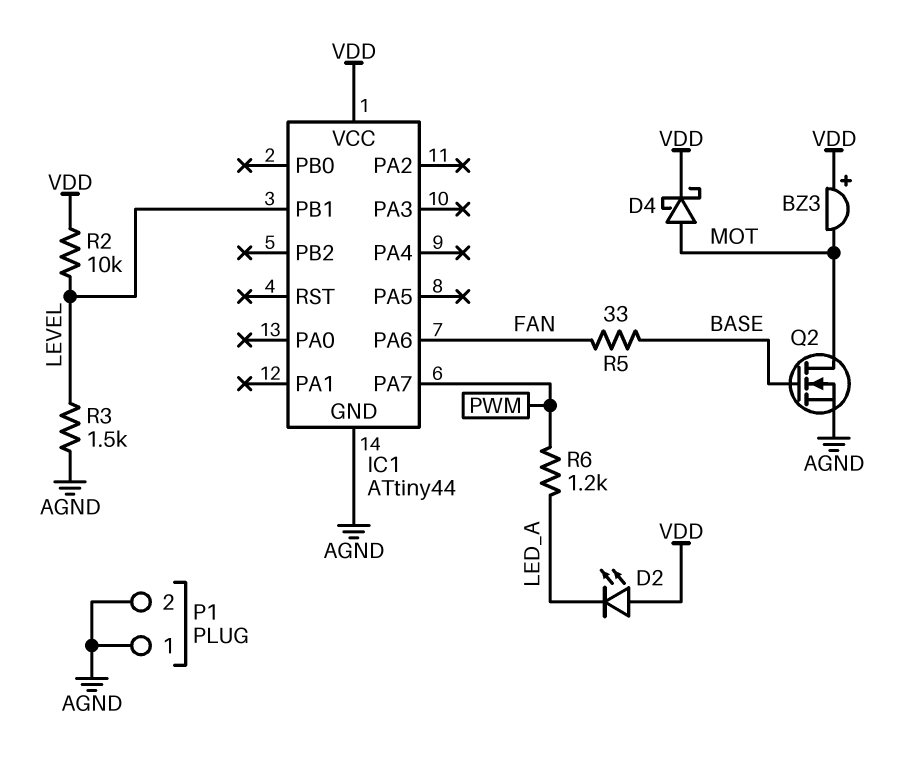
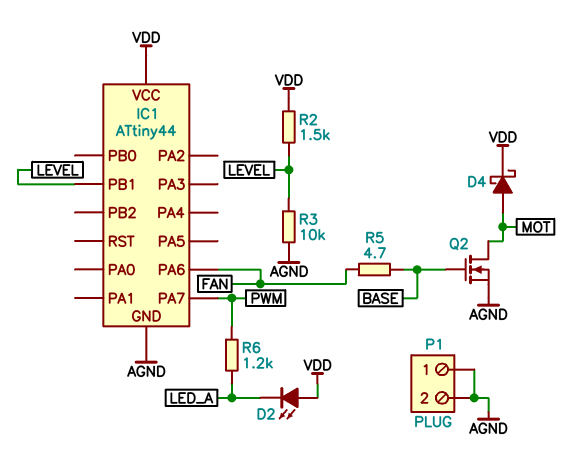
BZ3: buzzer (plus VDD, minus MOT) -> none
R2: 10k (LEVEL, VDD) -> 1.5k (LEVEL, VDD)
R3: 1.5k (AGND, LEVEL) -> 10k (AGND, LEVEL)
R5: 33 (BASE, FAN) -> 4.7 (BASE, FAN)

